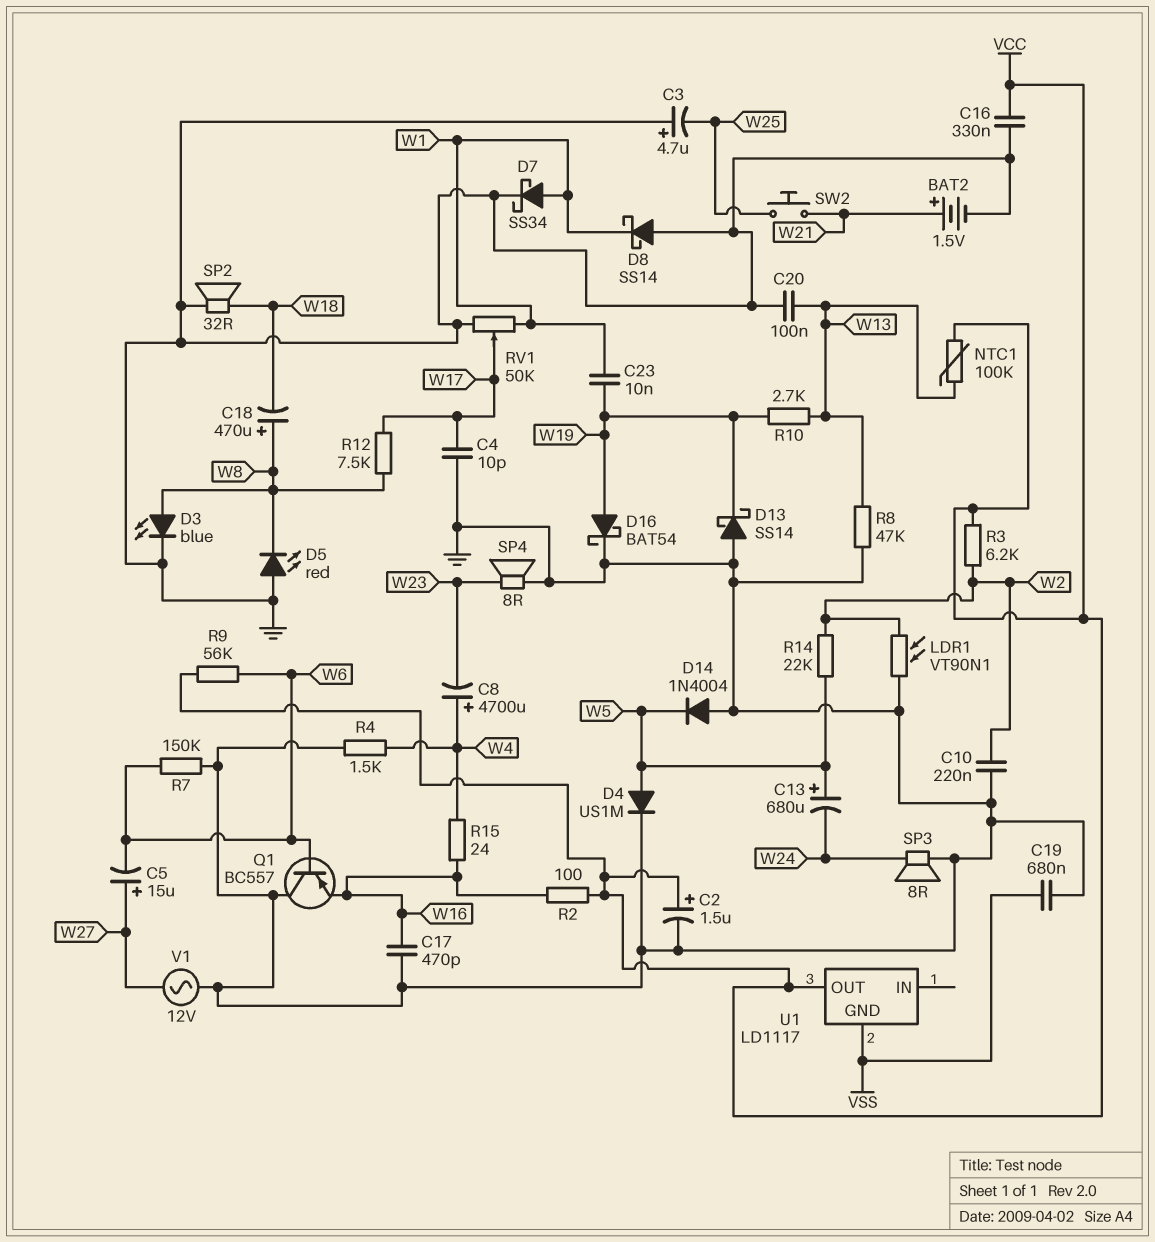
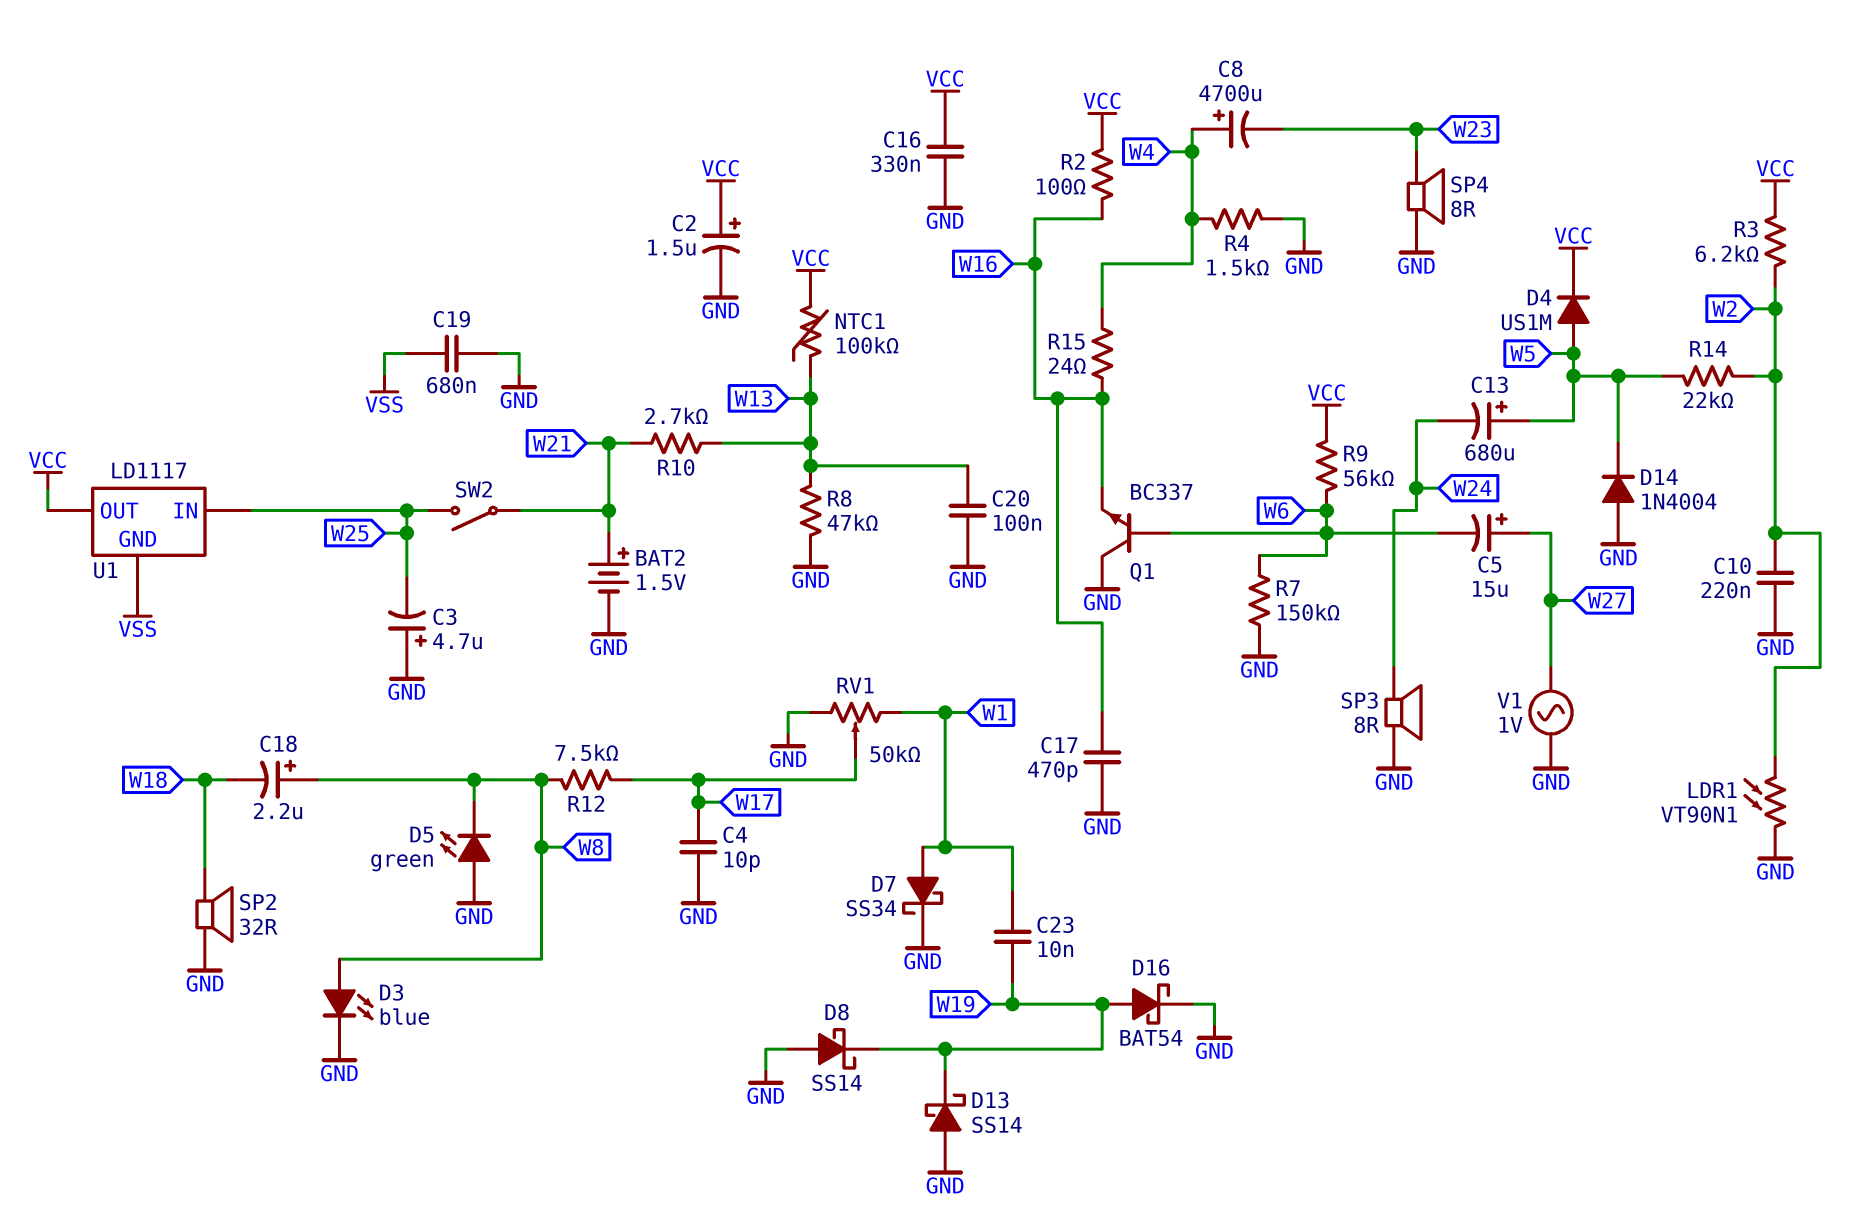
C18: 470uF (plus W8, minus W18) -> 2.2uF (plus W8, minus W18)
D4: diode US1M (A W5, K GND) -> diode US1M (A W5, K VCC)
D5: LED red (A GND, K W8) -> LED green (A GND, K W8)
D8: schottky SS14 (A GND, K W1) -> schottky SS14 (A GND, K W19)
Q1: PNP BC557 (B W6, C GND, E W16) -> NPN BC337 (B W6, C GND, E W16)
R10: 2.7k (W13, W19) -> 2.7k (W13, W21)
SW2: button (W21, W25) -> switch (W21, W25)
U1 pin IN: none -> W25
V1: AC 12V (GND, W27) -> AC 1V (GND, W27)

